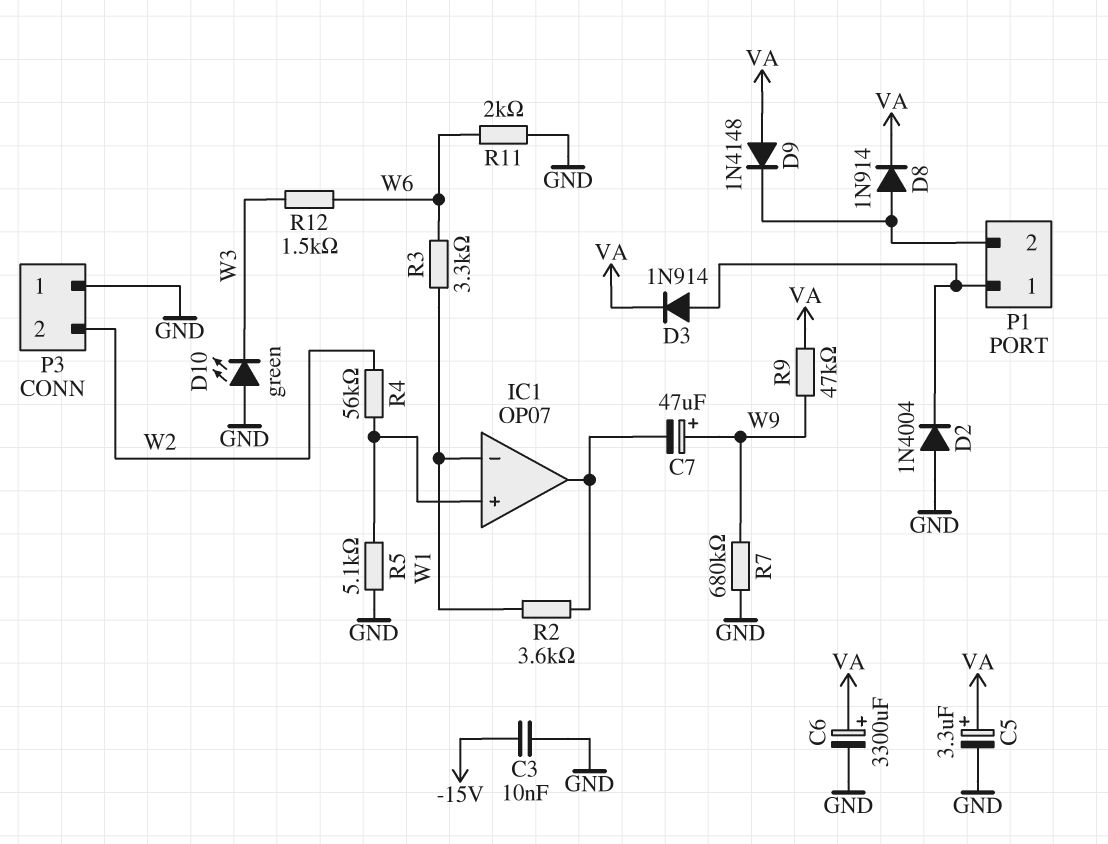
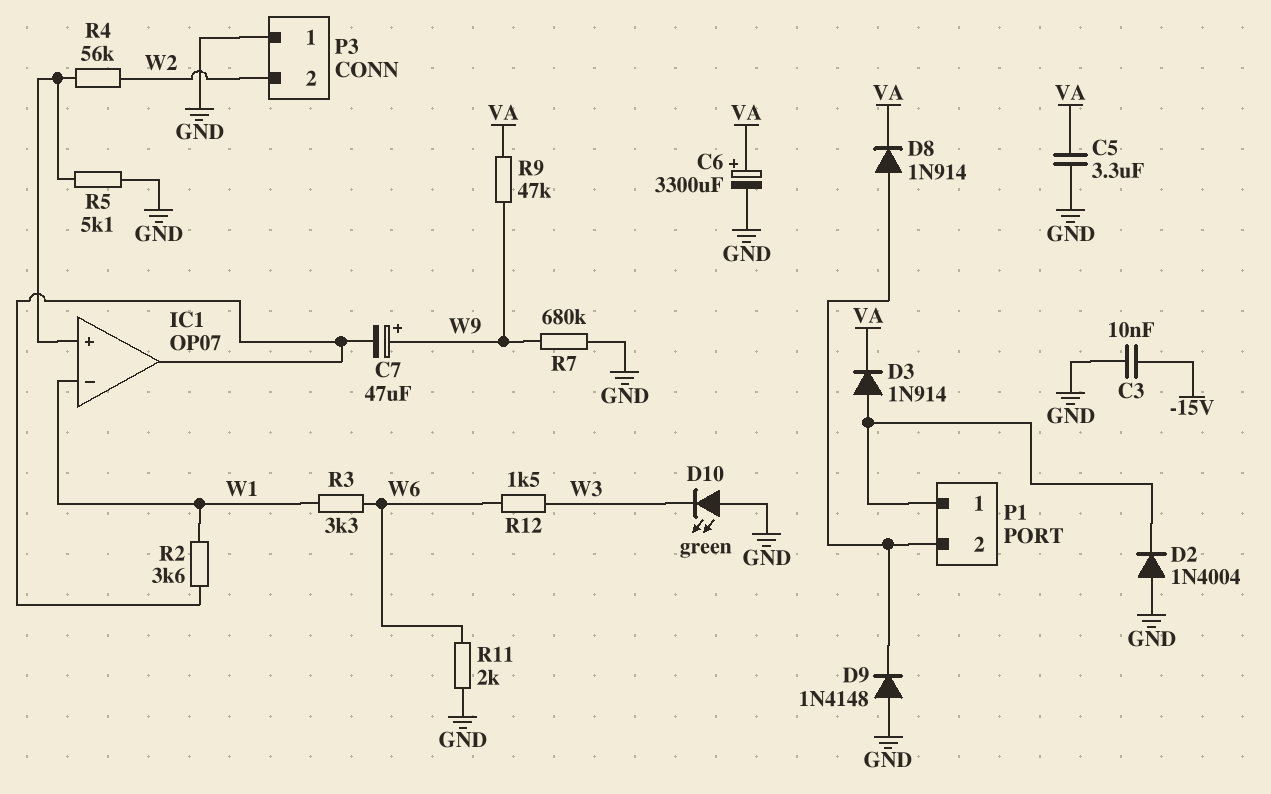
C5: 3.3uF (plus VA, minus GND) -> 3.3uF (GND, VA)
D9: diode 1N4148 (A VA, K P1/2) -> diode 1N4148 (A GND, K P1/2)

